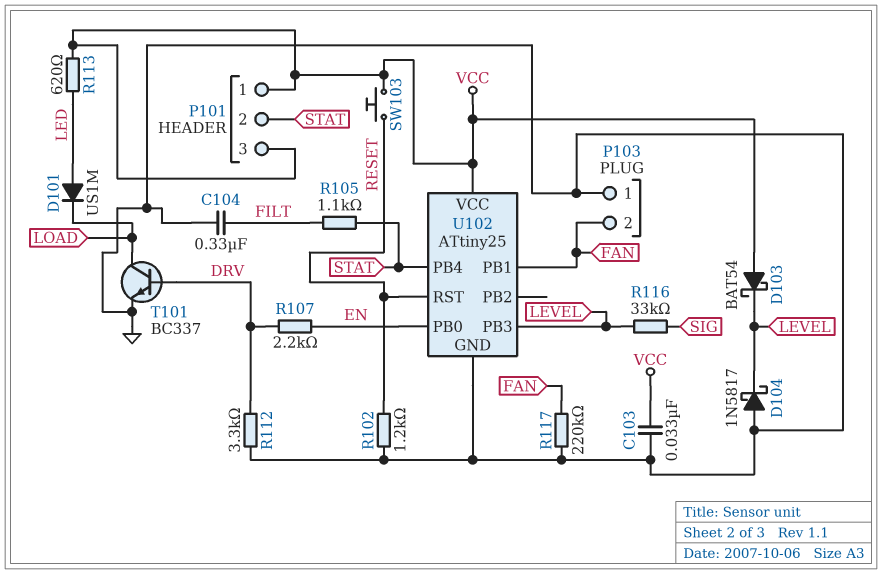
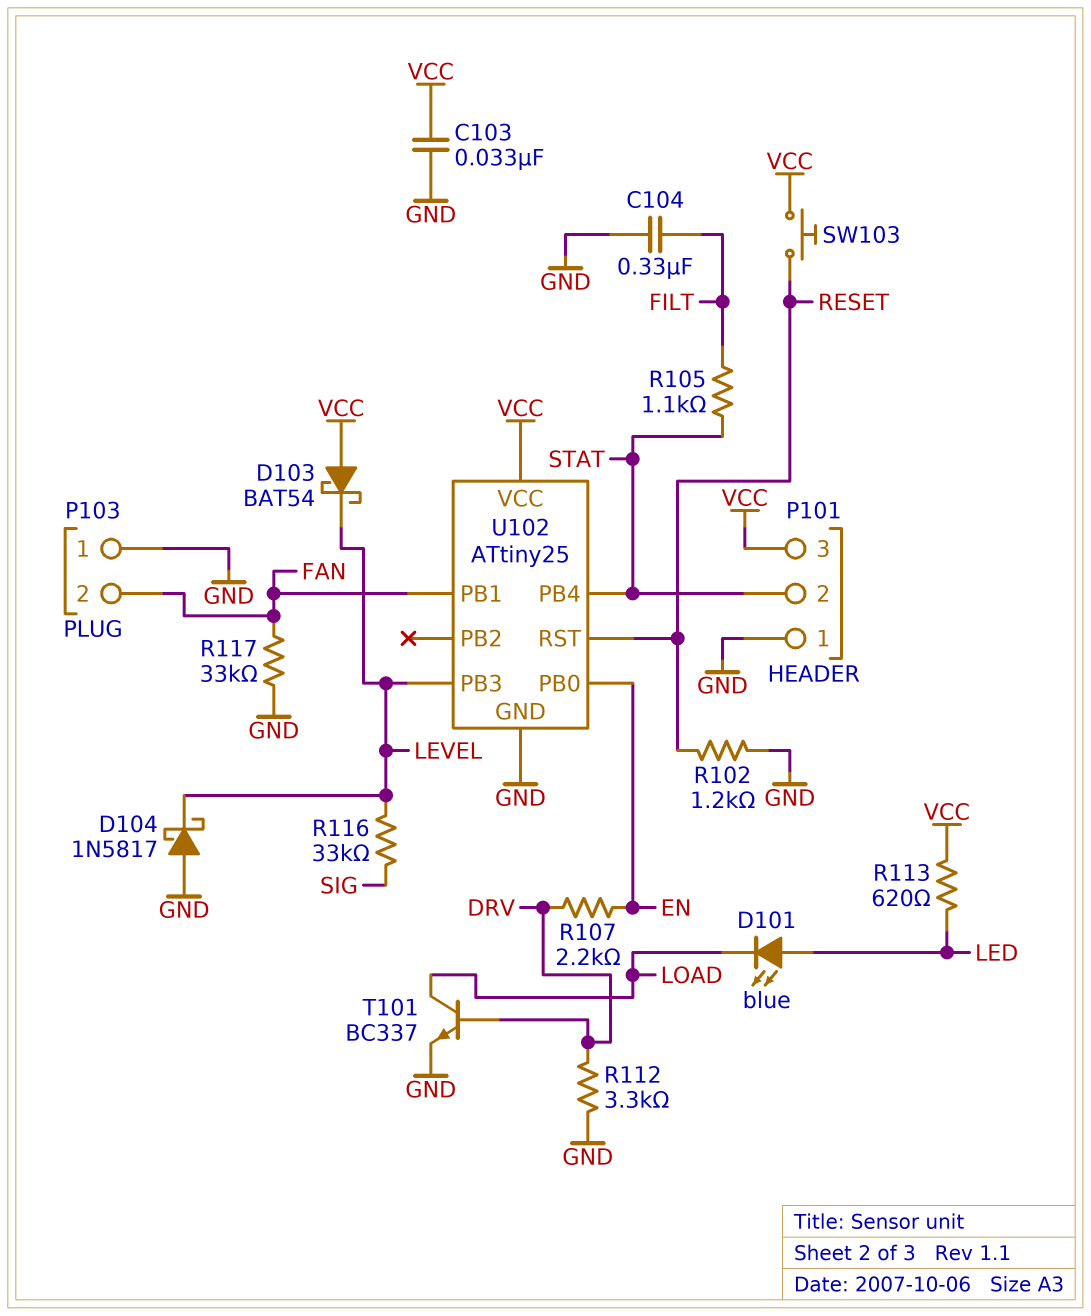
D101: diode US1M (A LED, K LOAD) -> LED blue (A LED, K LOAD)
P101 pin 1: VCC -> GND
R117: 220k (FAN, GND) -> 33k (FAN, GND)

